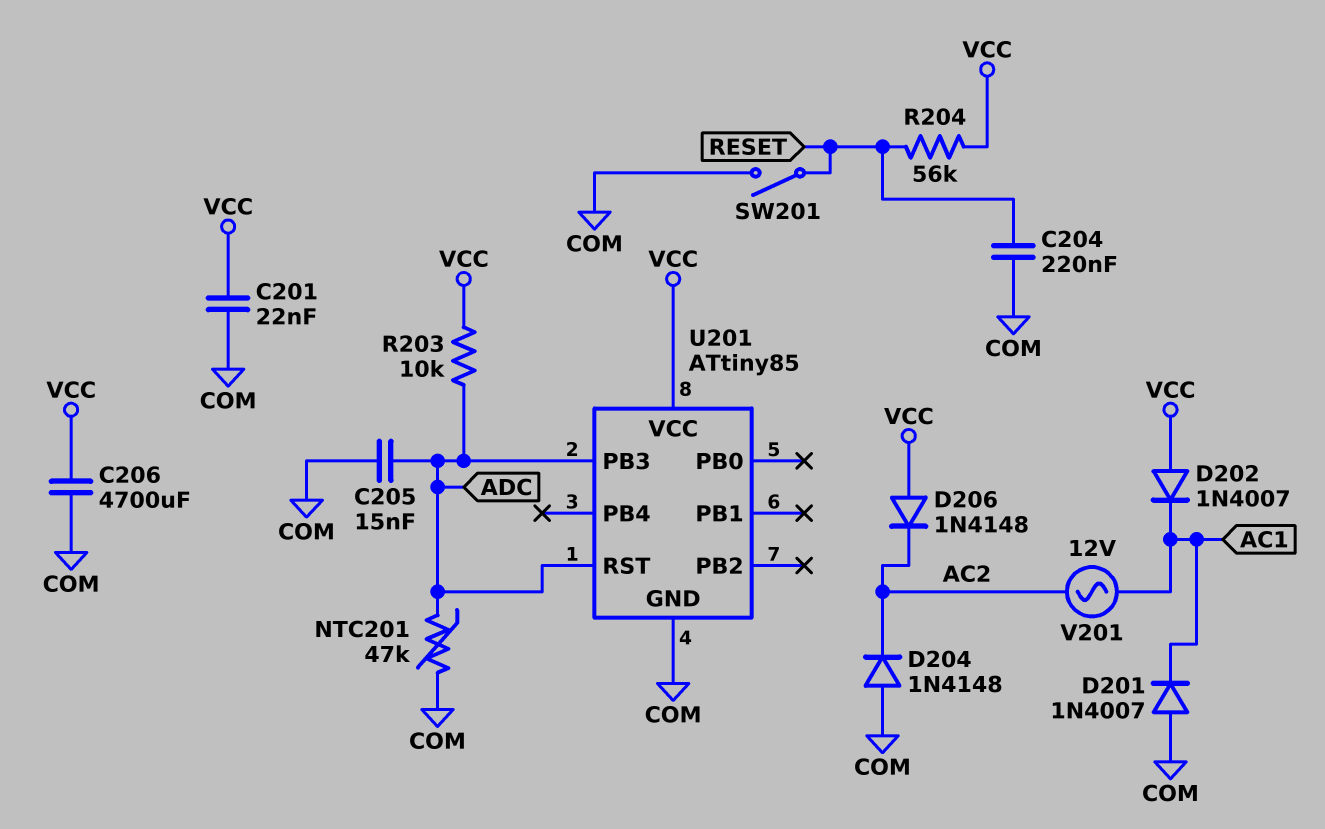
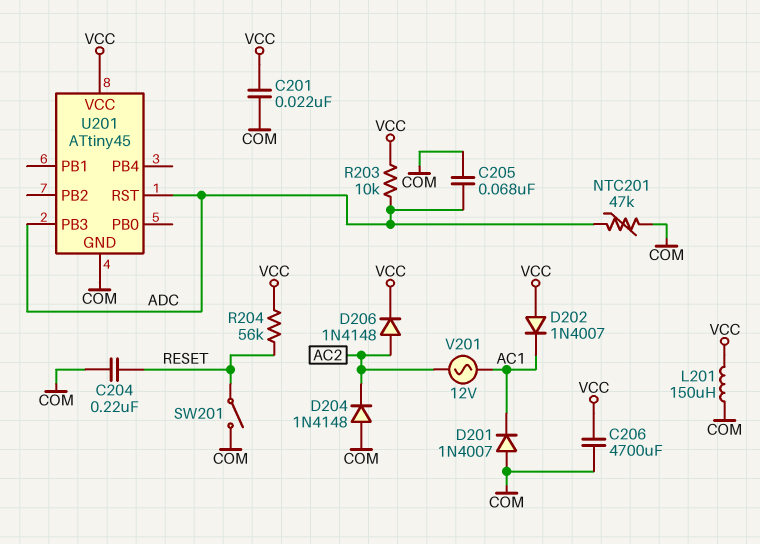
C205: 15nF (ADC, COM) -> 68nF (ADC, COM)
D206: diode 1N4148 (A VCC, K AC2) -> diode 1N4148 (A AC2, K VCC)
L201: none -> 150uH (COM, VCC)
U201: ATtiny85 -> ATtiny45

